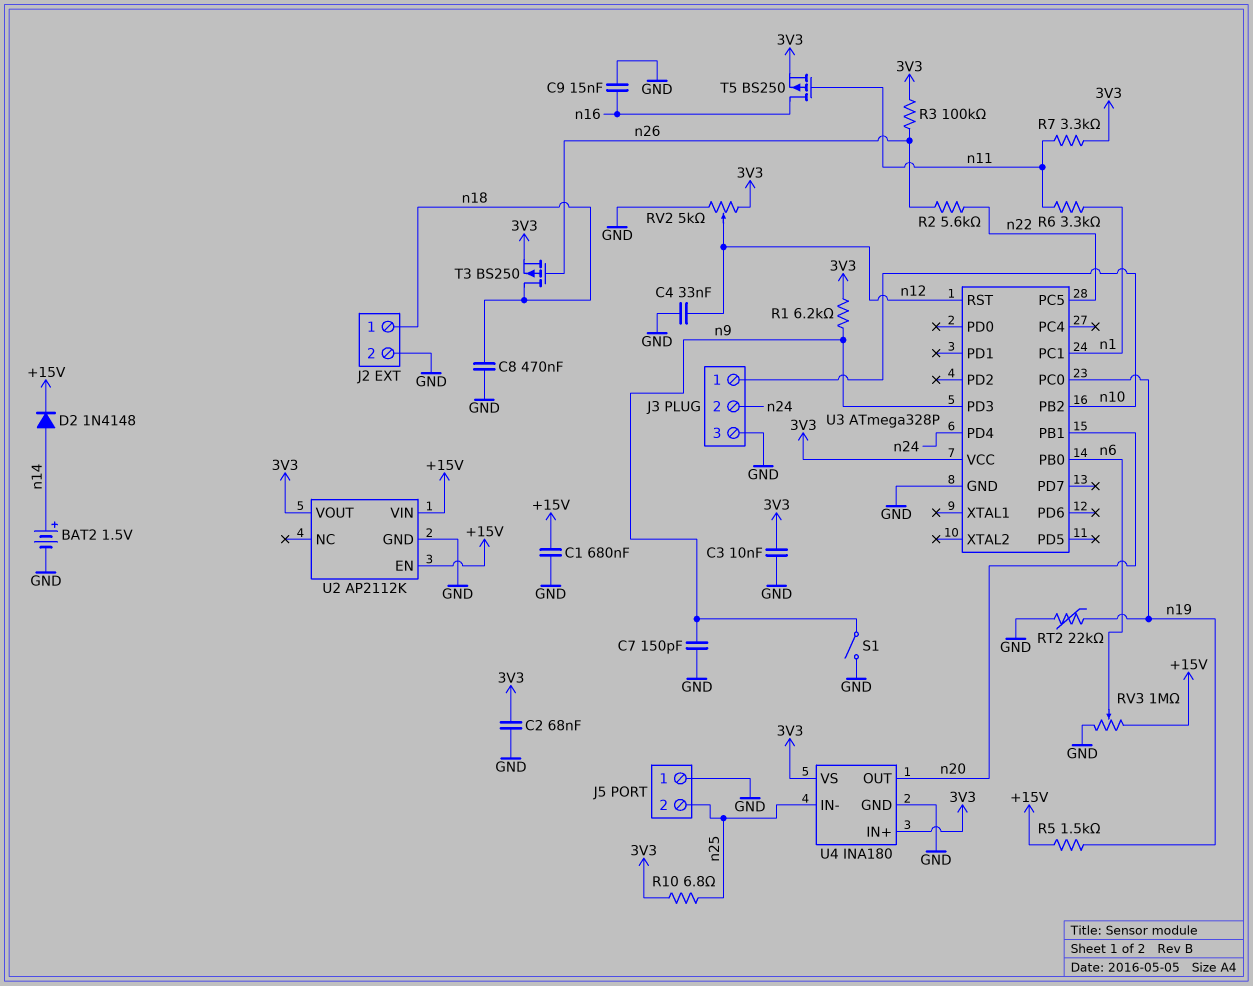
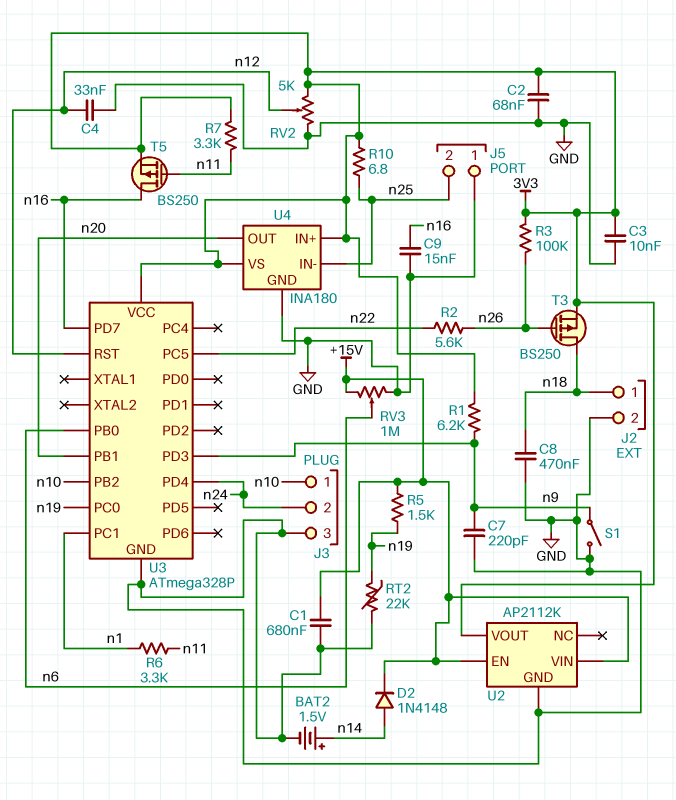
C7: 150pF (GND, n9) -> 220pF (GND, n9)
U3 pin PD7: none -> n16

